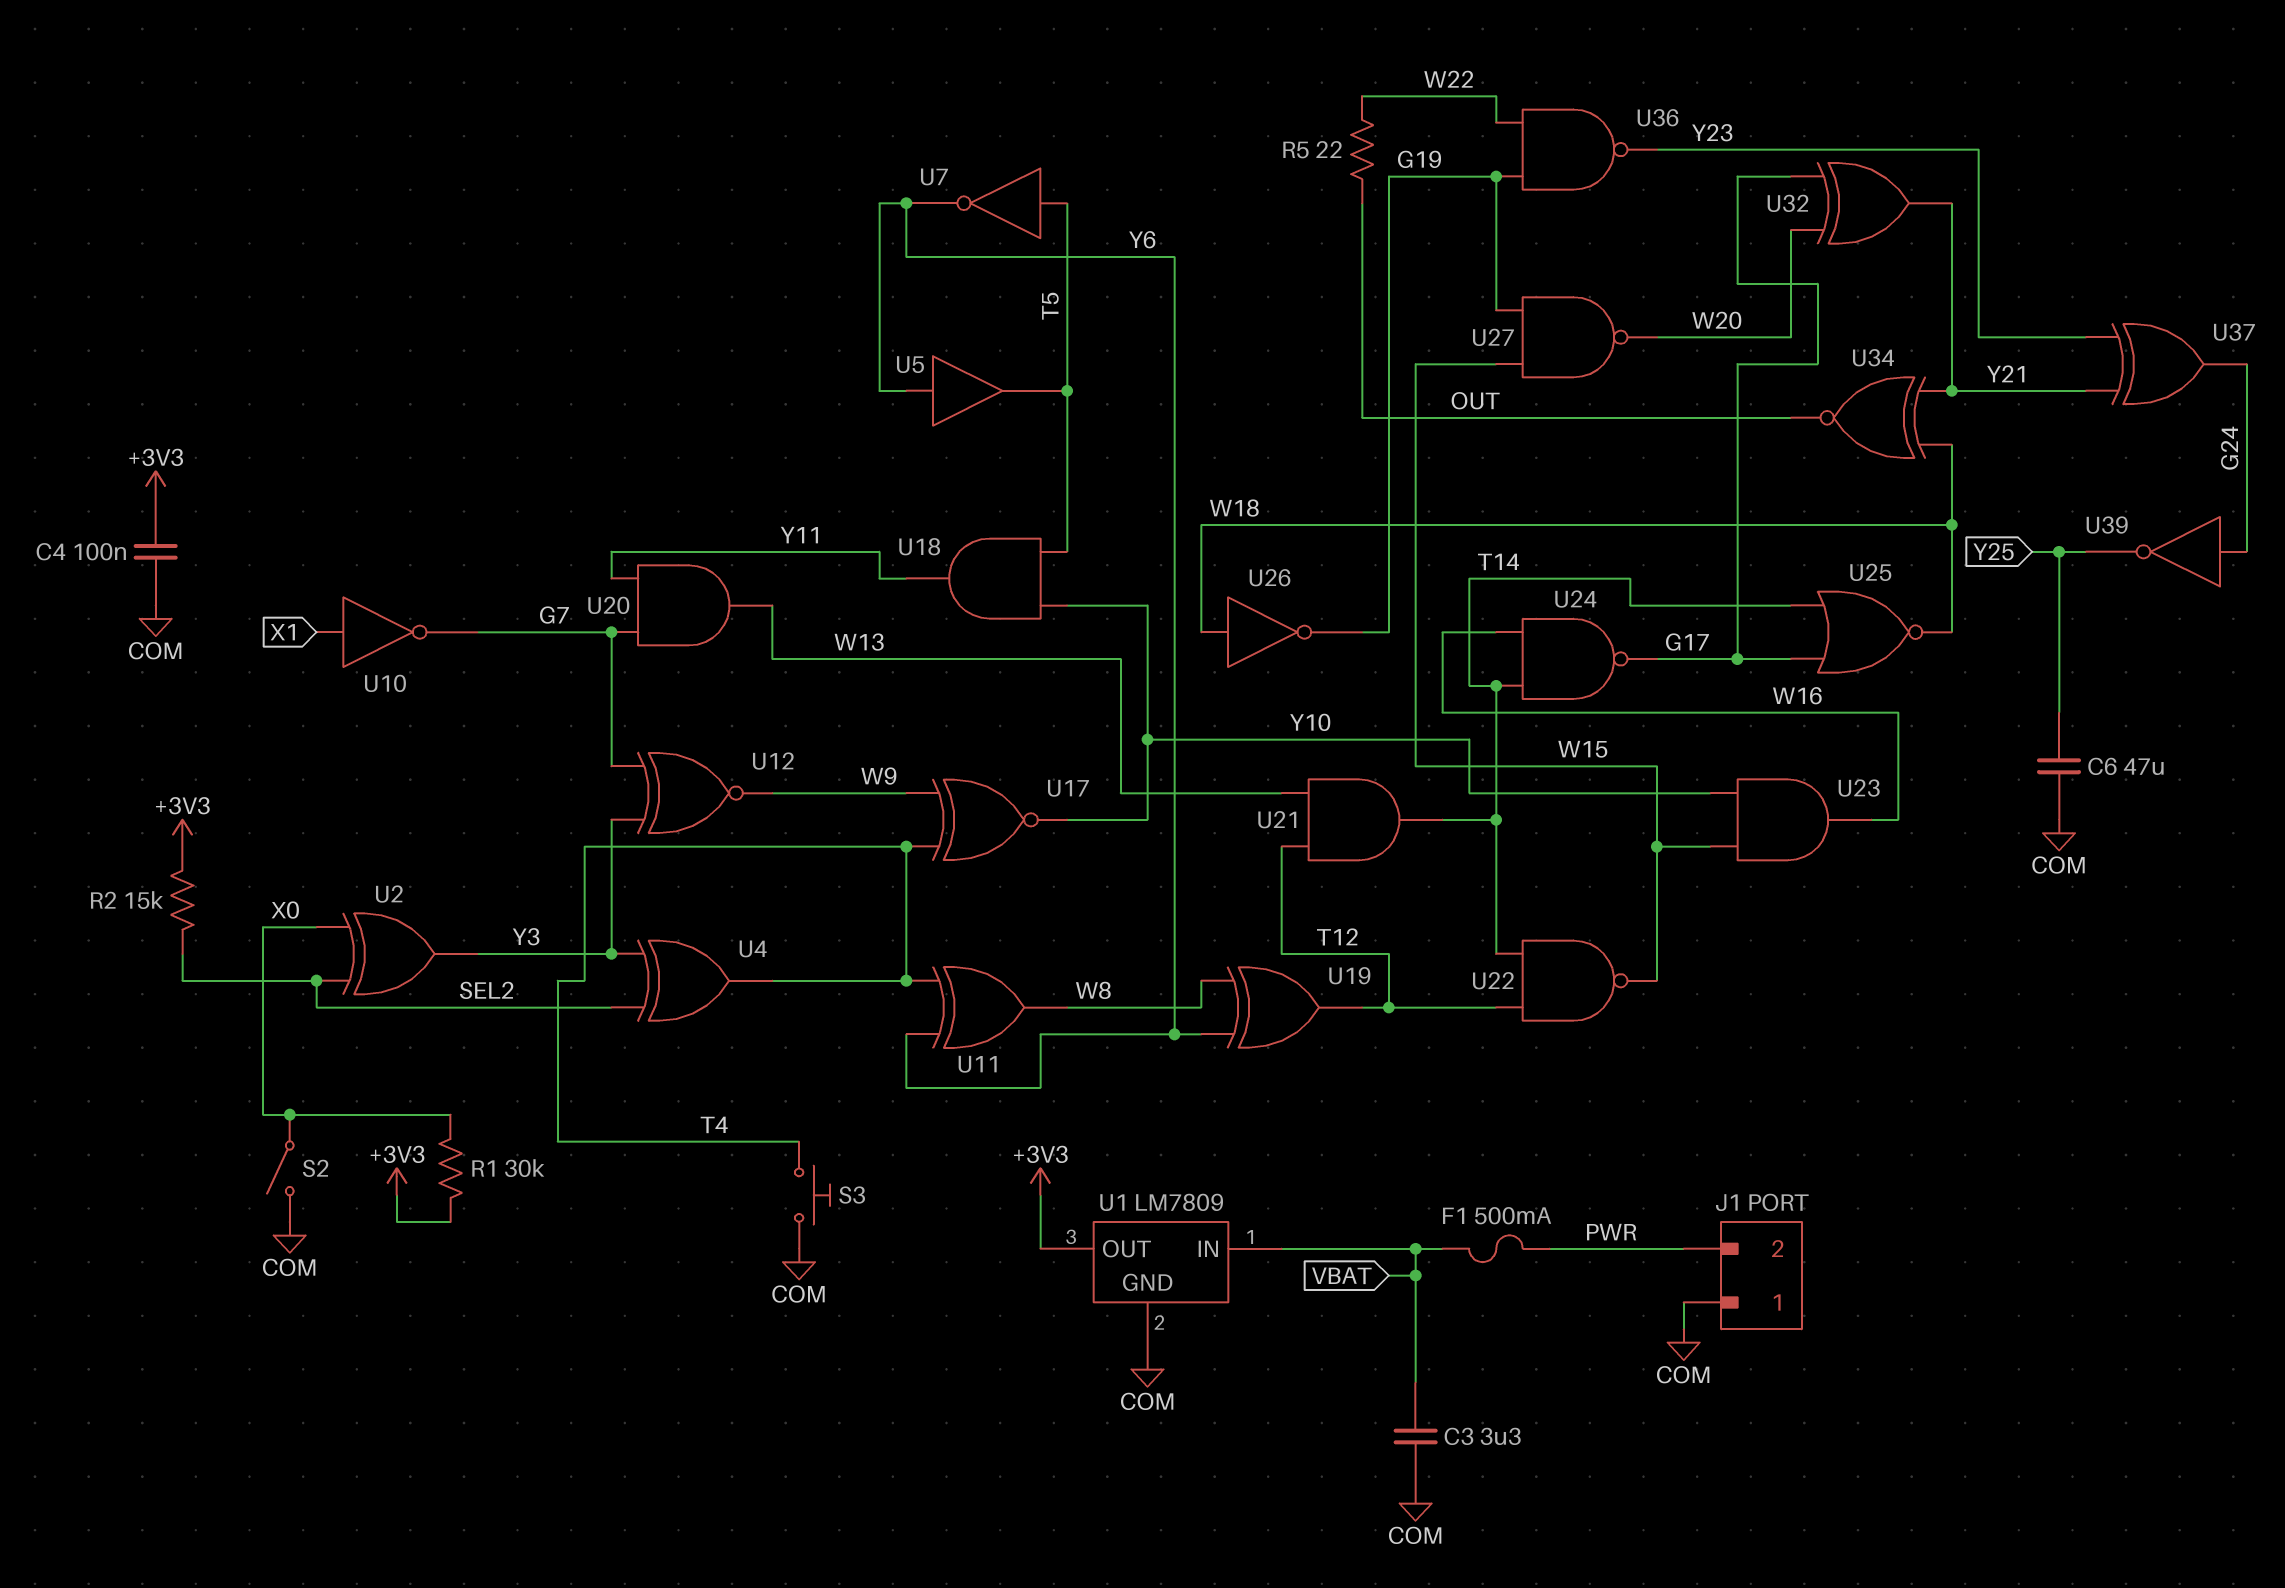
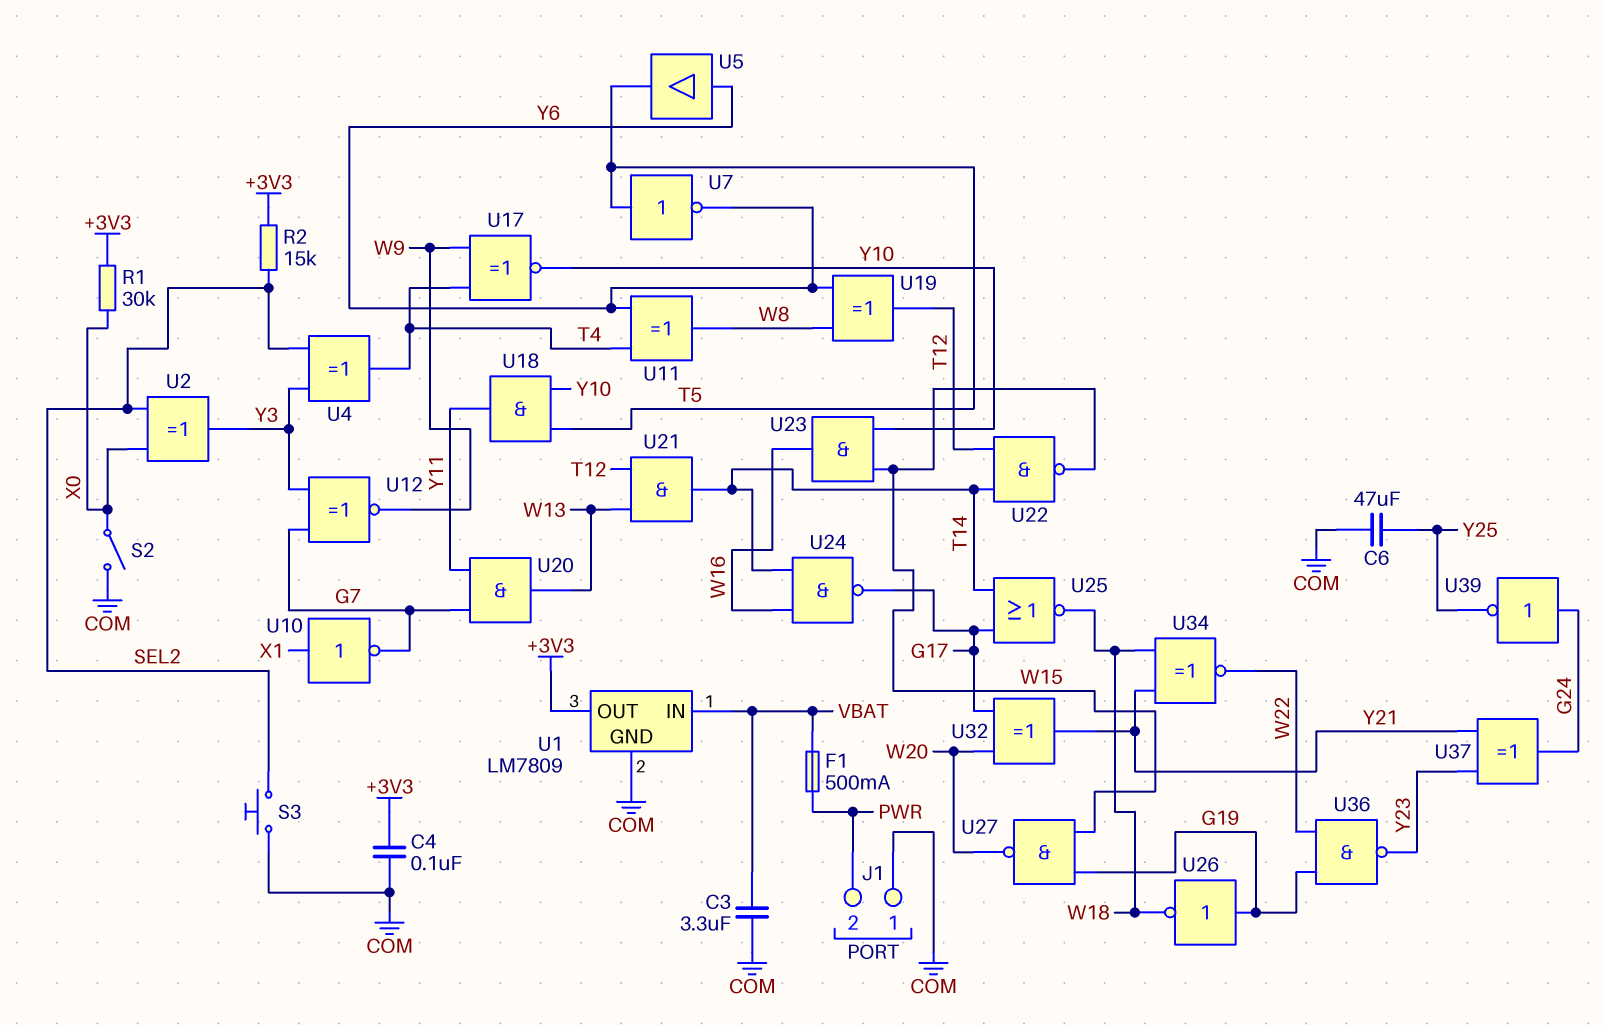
R5: 22 (OUT, W22) -> none
S3: button (COM, T4) -> button (COM, SEL2)
U26: NOT (in W18, out G19) -> NOT (in G19, out W18)
U34: XNOR (in W18, in Y21, out OUT) -> XNOR (in W18, in Y21, out W22)

